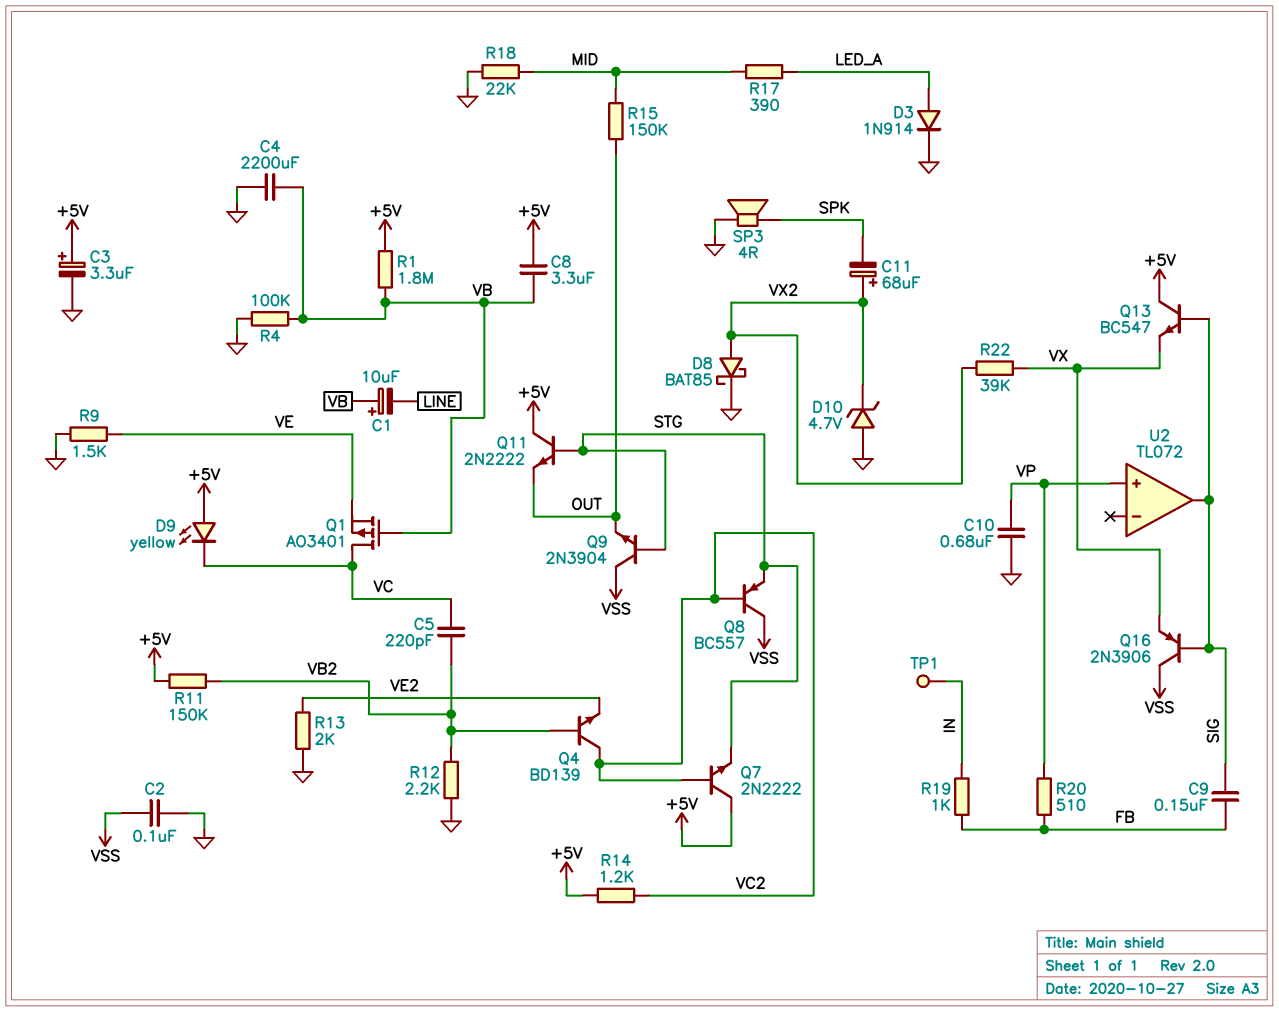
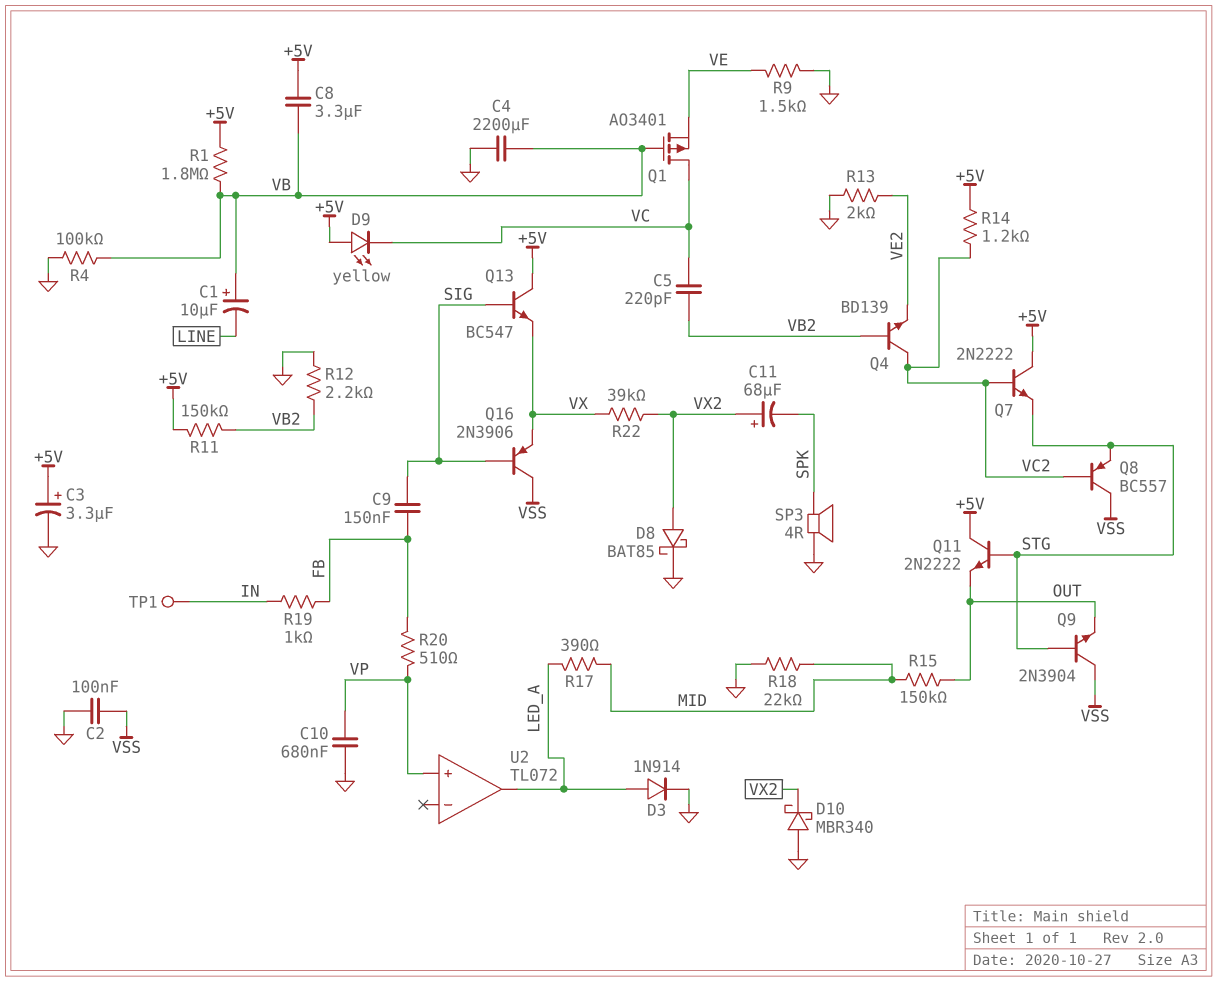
D10: zener 4.7V (A GND, K VX2) -> schottky MBR340 (A GND, K VX2)
U2 pin out: SIG -> LED_A

